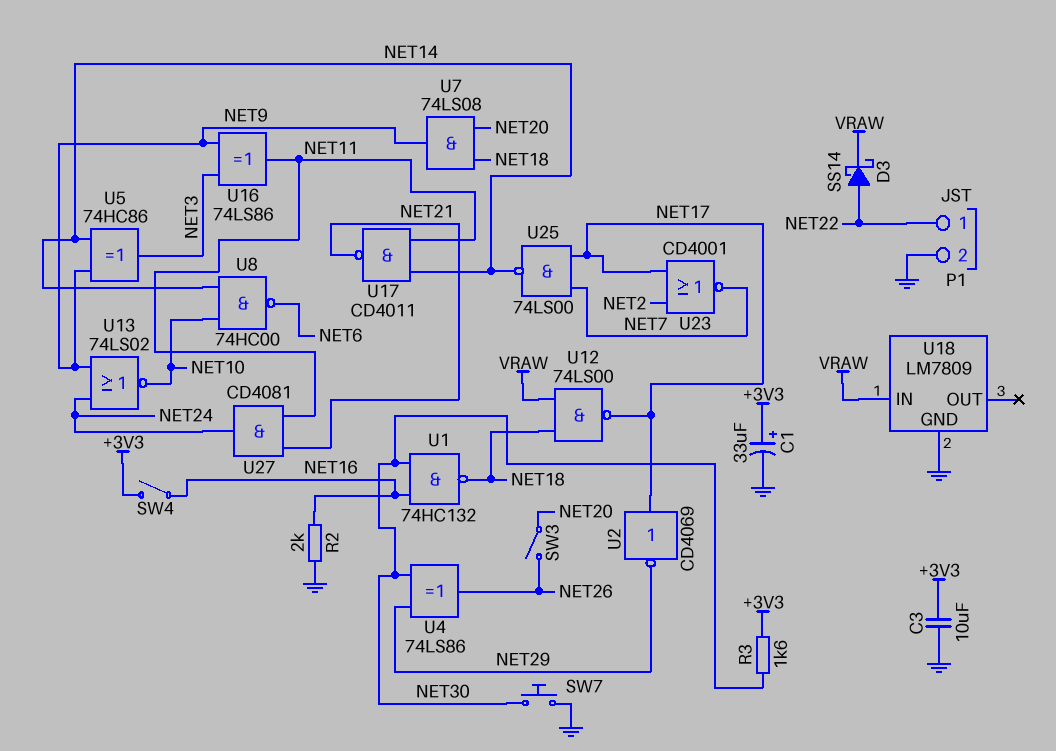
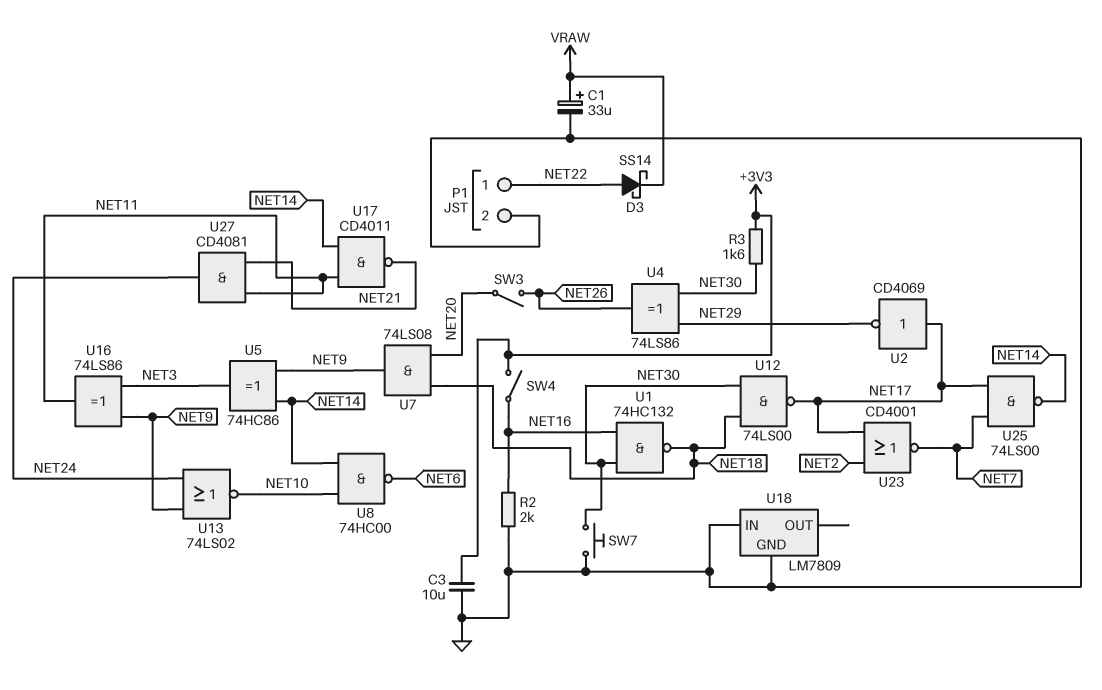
C1: 33uF (plus +3V3, minus GND) -> 33uF (plus VRAW, minus GND)
U12: NAND 74LS00 (in NET18, in VRAW, out NET17) -> NAND 74LS00 (in NET18, in NET30, out NET17)
U18 pin IN: VRAW -> GND

